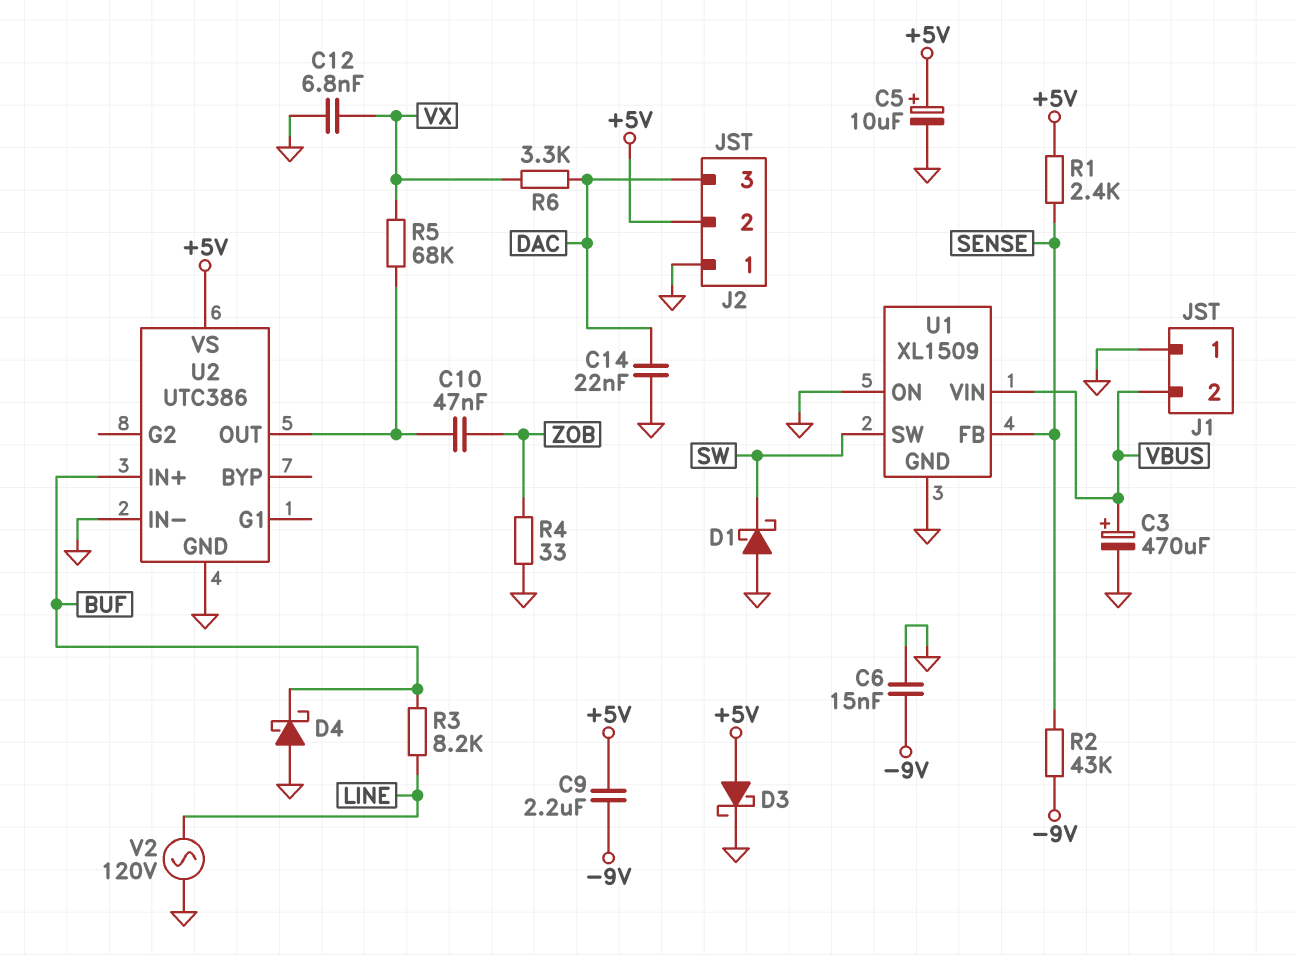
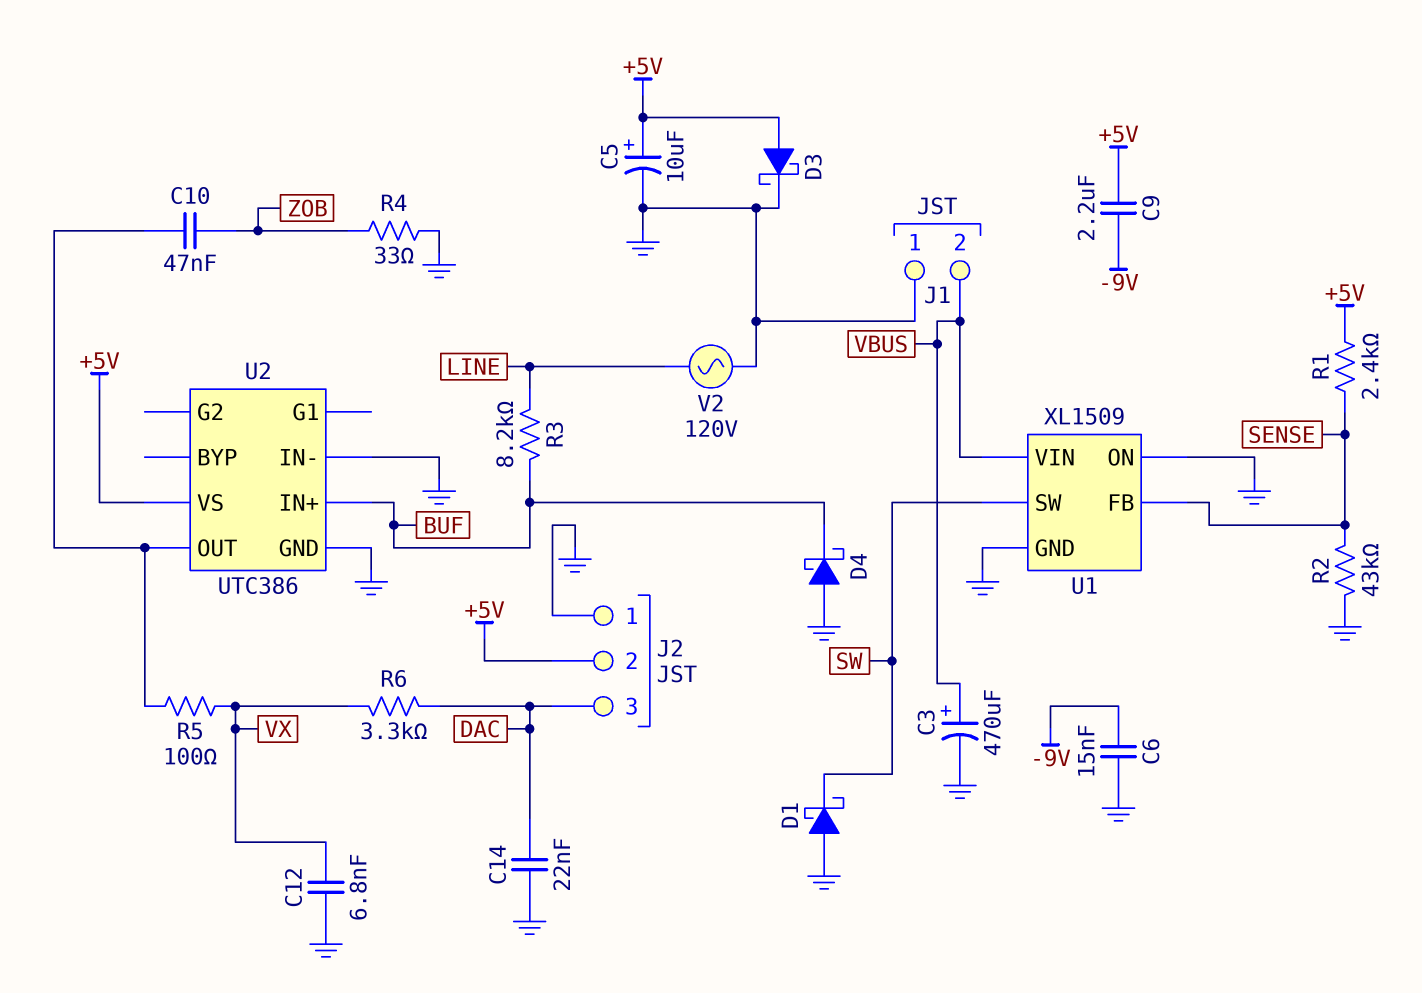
R2: 43k (-9V, SENSE) -> 43k (GND, SENSE)
R5: 68k (U2/OUT, VX) -> 100 (U2/OUT, VX)

